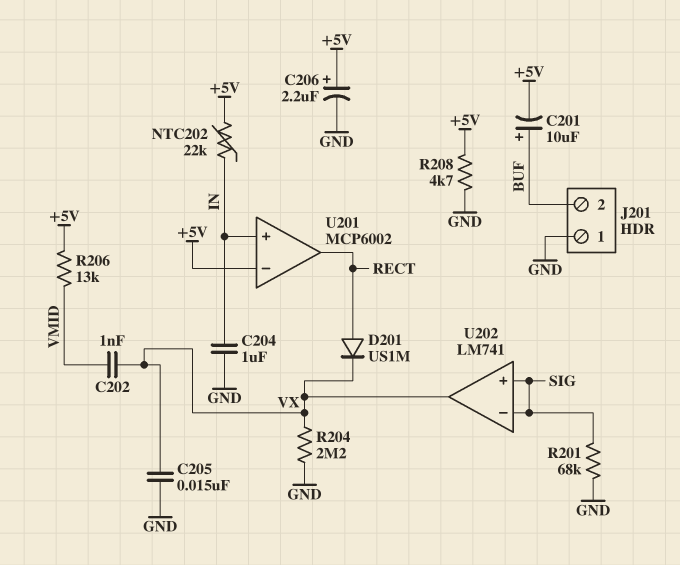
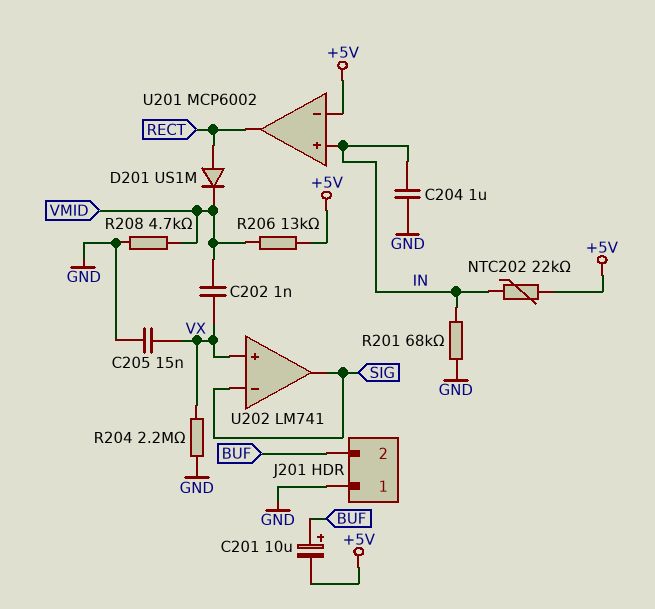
C206: 2.2uF (plus +5V, minus GND) -> none
D201: diode US1M (A RECT, K VX) -> diode US1M (A RECT, K VMID)
R201: 68k (GND, SIG) -> 68k (GND, IN)
R208: 4.7k (+5V, GND) -> 4.7k (GND, VMID)
U202 pin in+: SIG -> VX
U202 pin out: VX -> SIG

